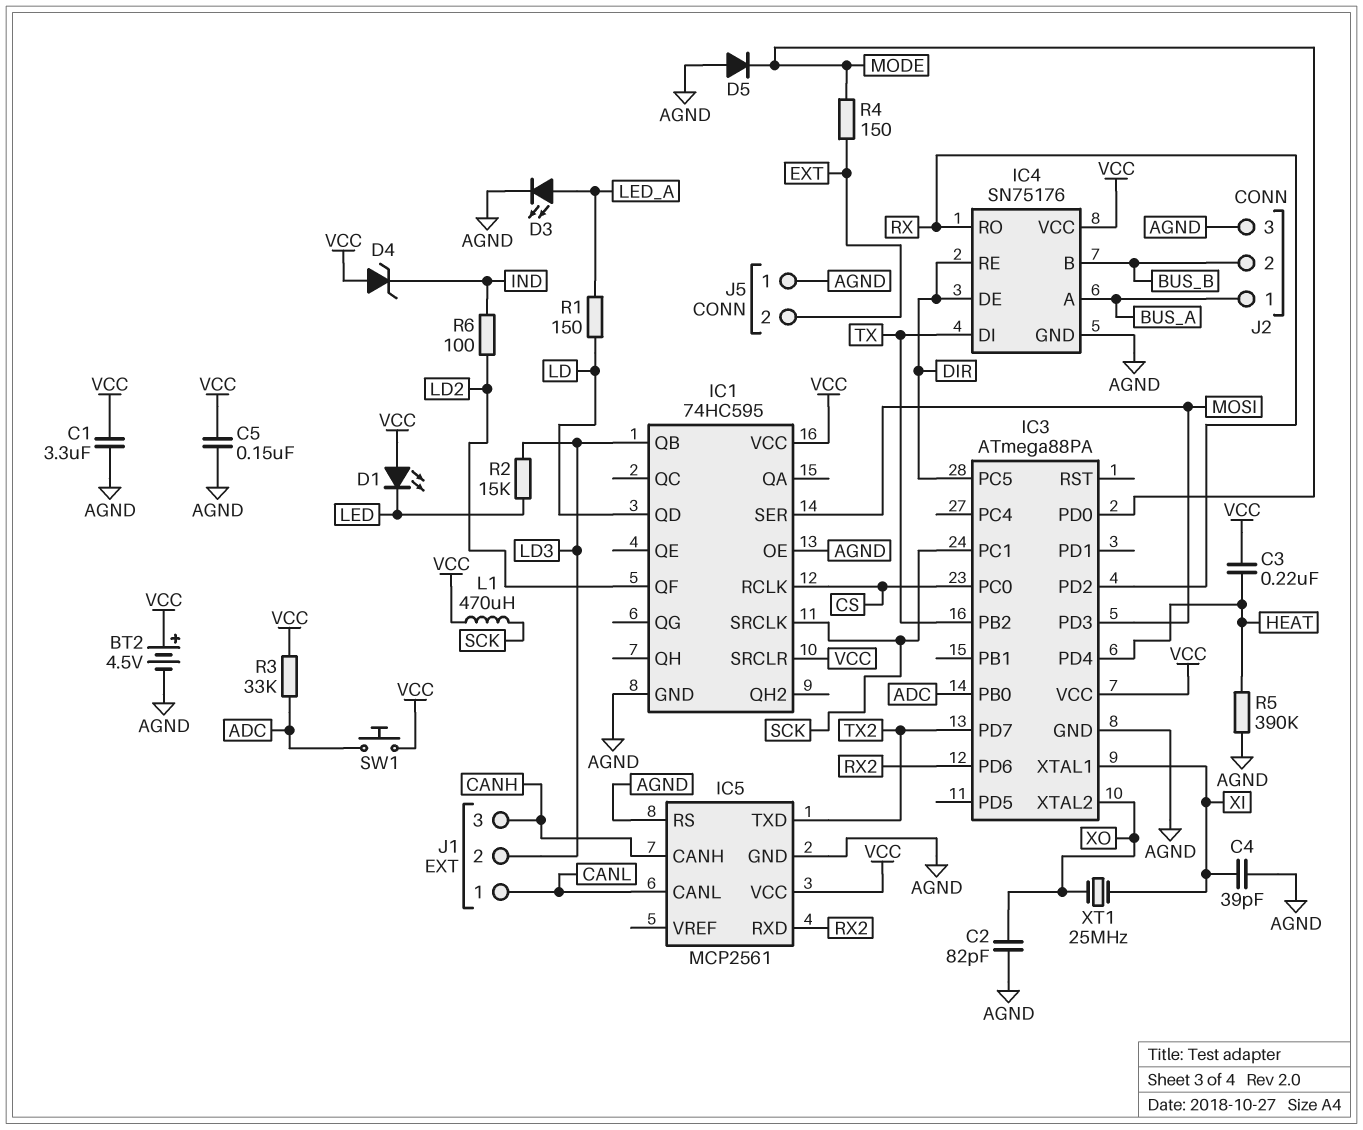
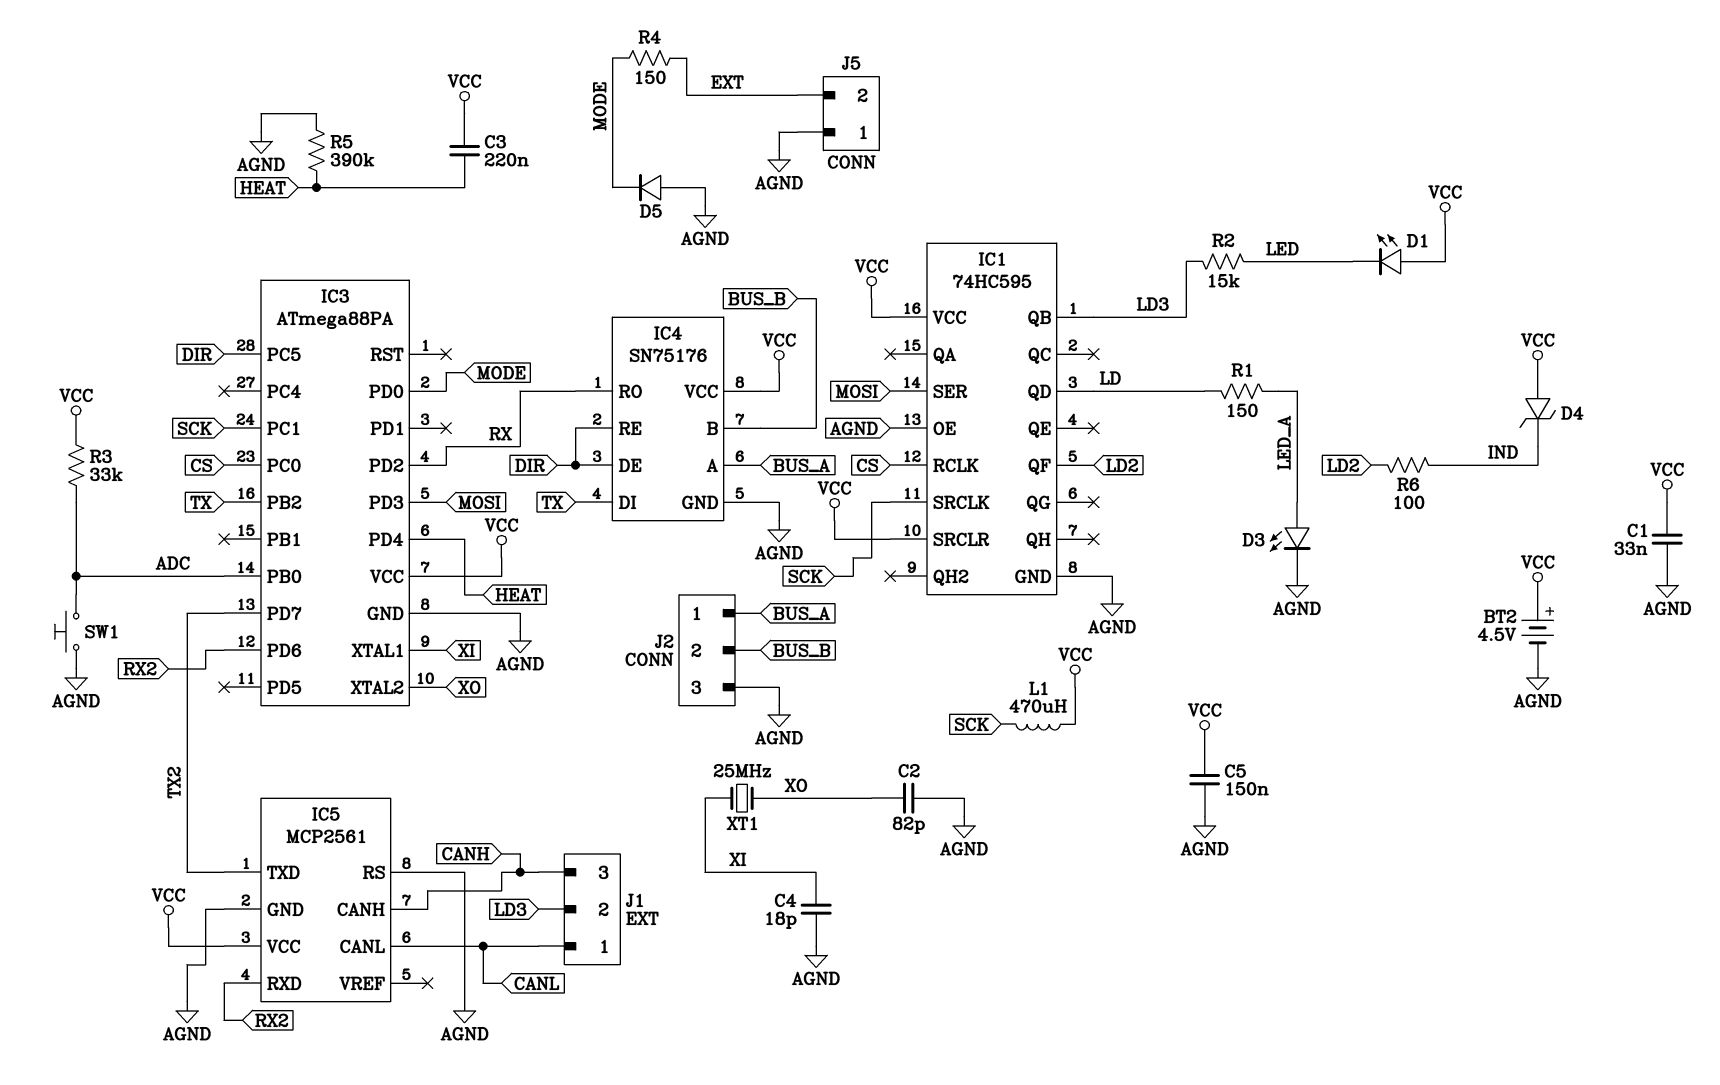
C1: 3.3uF (AGND, VCC) -> 33nF (AGND, VCC)
C4: 39pF (AGND, XI) -> 18pF (AGND, XI)
SW1: button (ADC, VCC) -> button (ADC, AGND)

